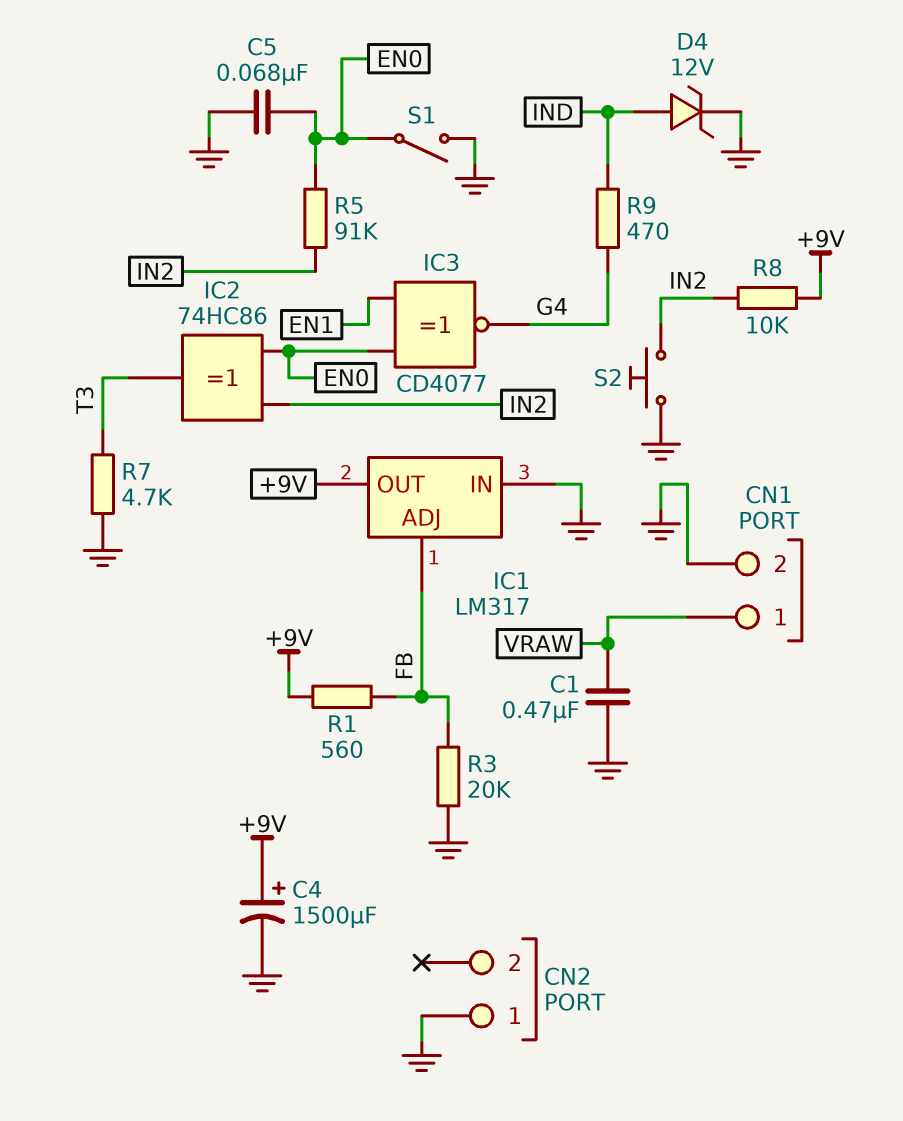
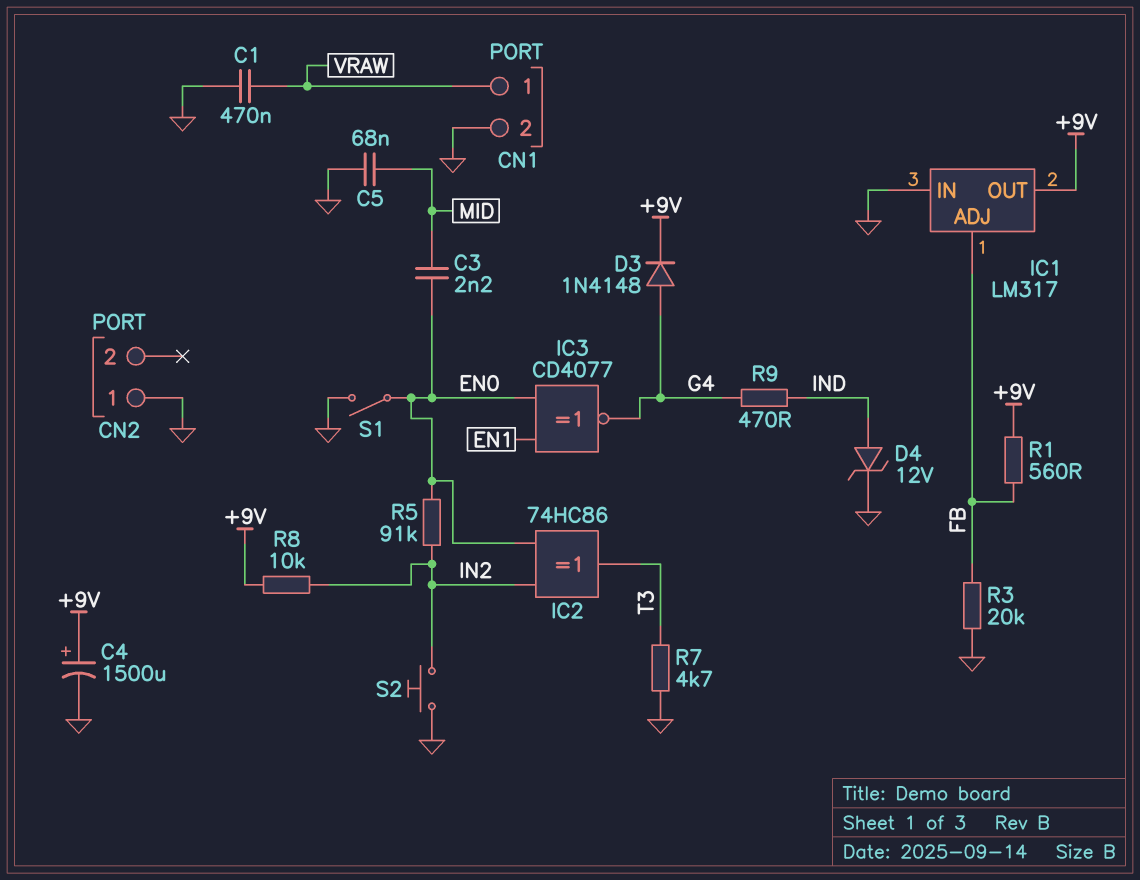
C3: none -> 2.2nF (EN0, MID)
C5: 68nF (EN0, GND) -> 68nF (GND, MID)
D3: none -> diode 1N4148 (A G4, K +9V)

